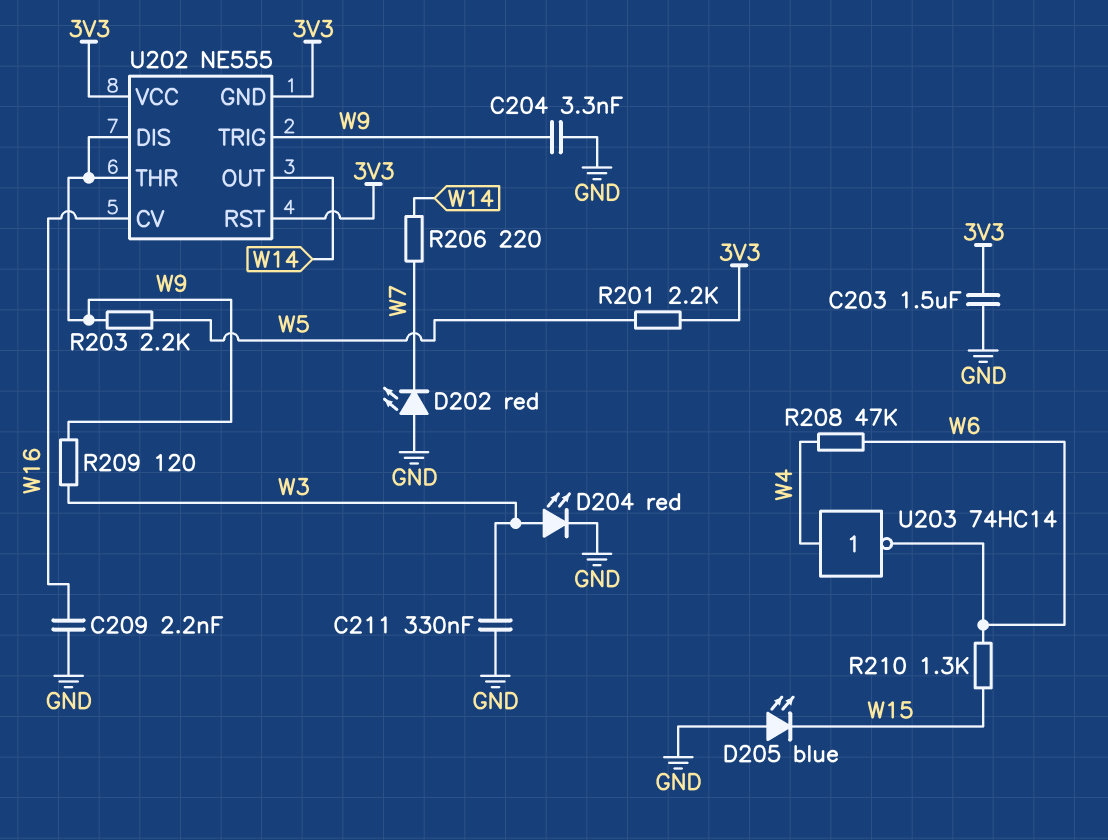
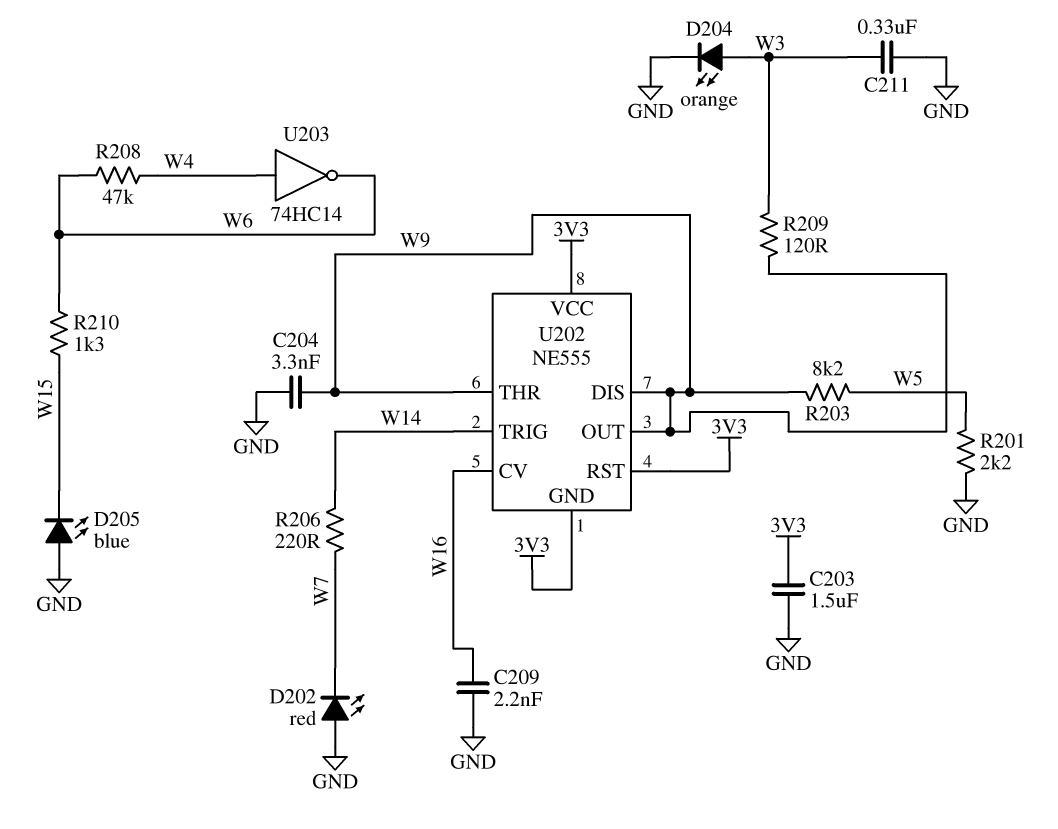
D204: LED red (A W3, K GND) -> LED orange (A W3, K GND)
R201: 2.2k (3V3, W5) -> 2.2k (GND, W5)
R203: 2.2k (W5, W9) -> 8.2k (W5, W9)
U202 pin OUT: W14 -> W9
U202 pin TRIG: W9 -> W14

